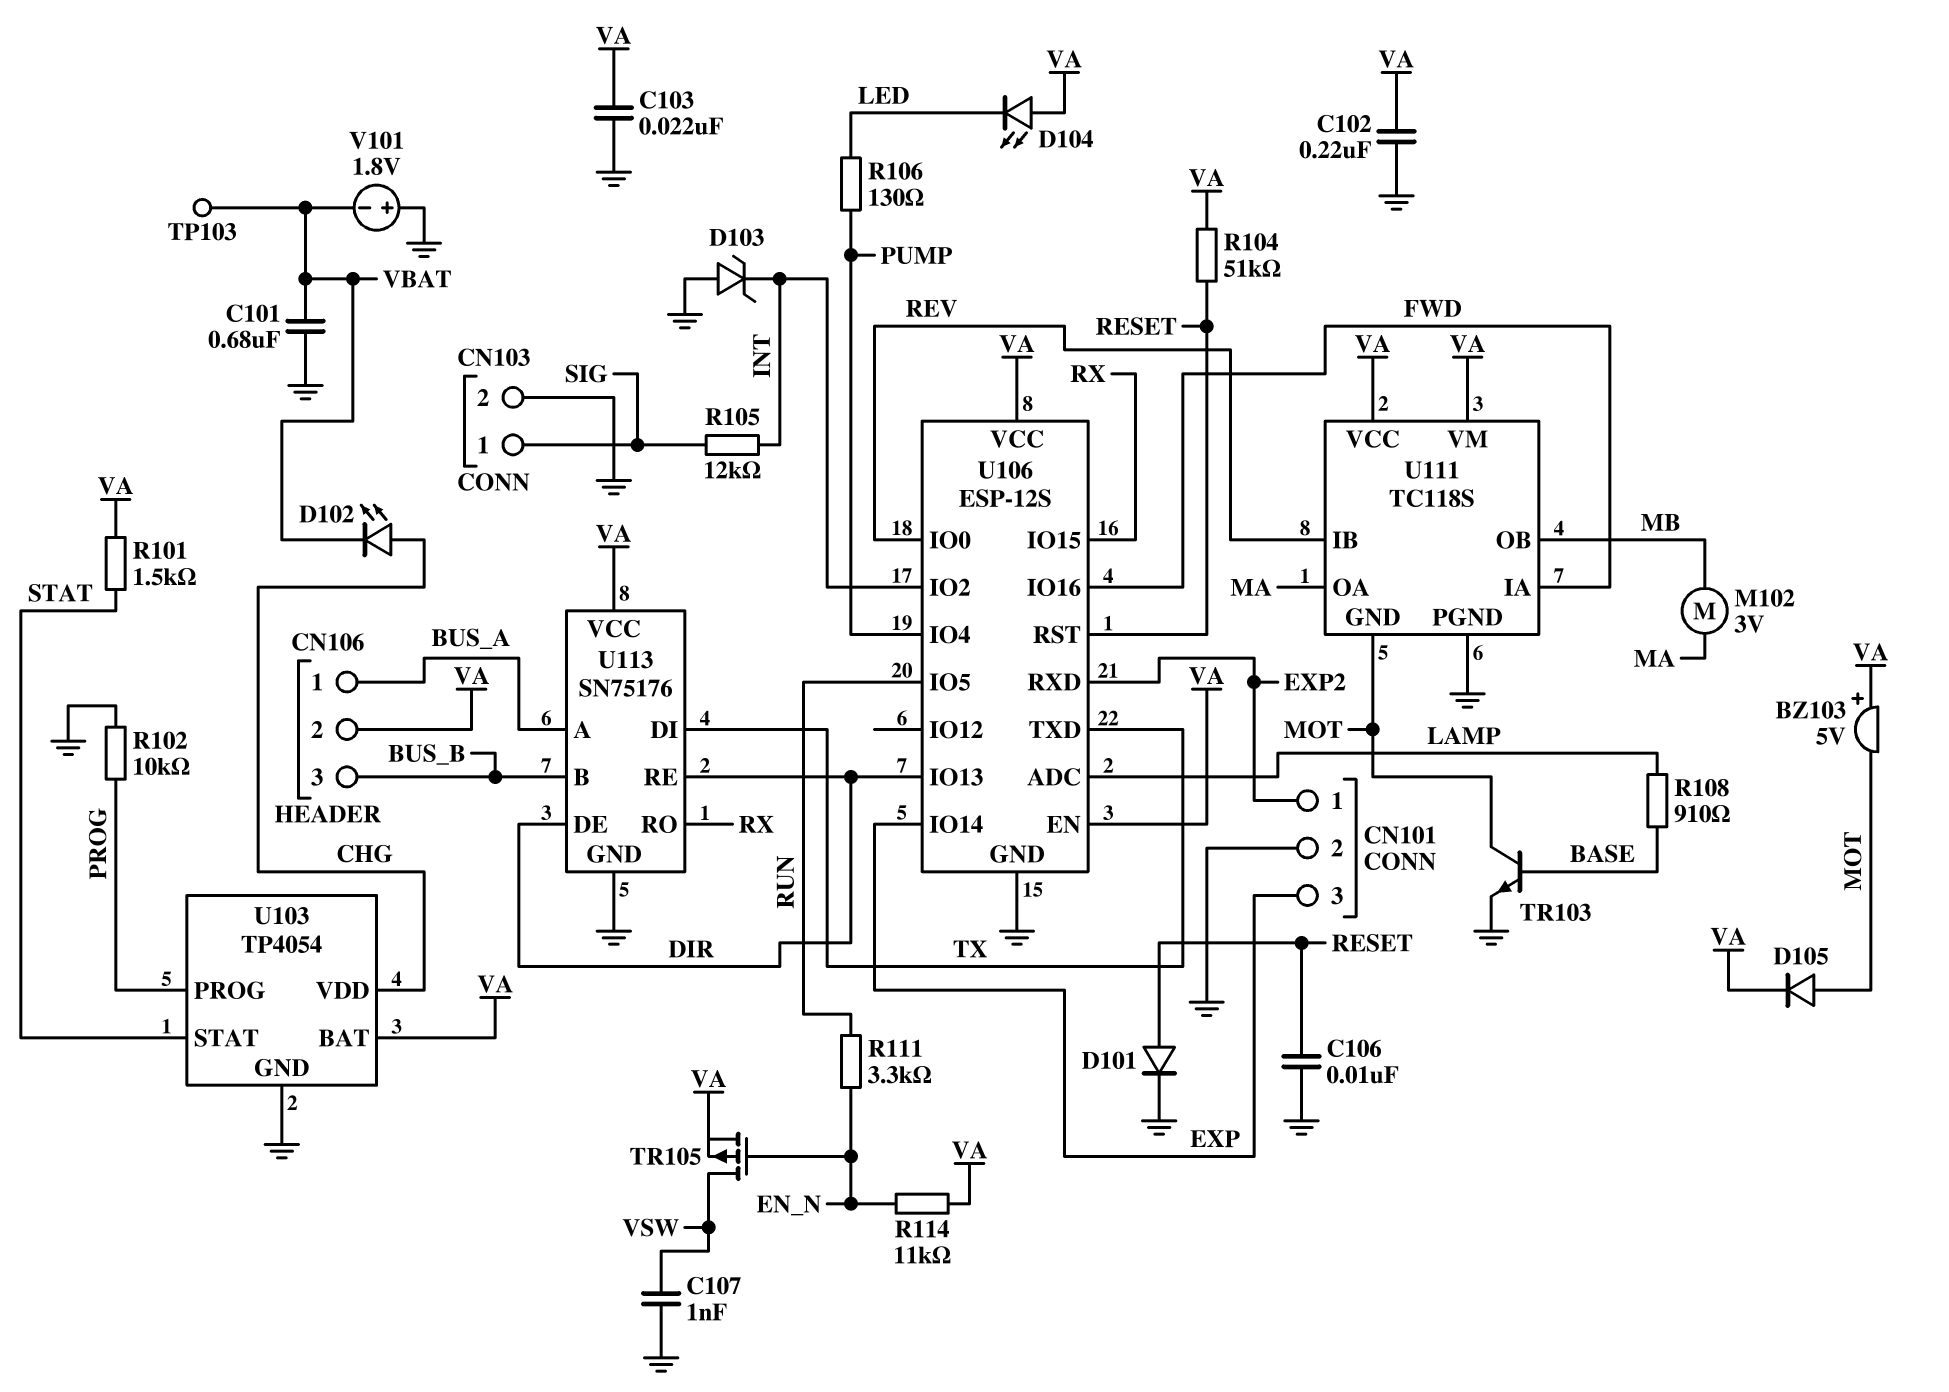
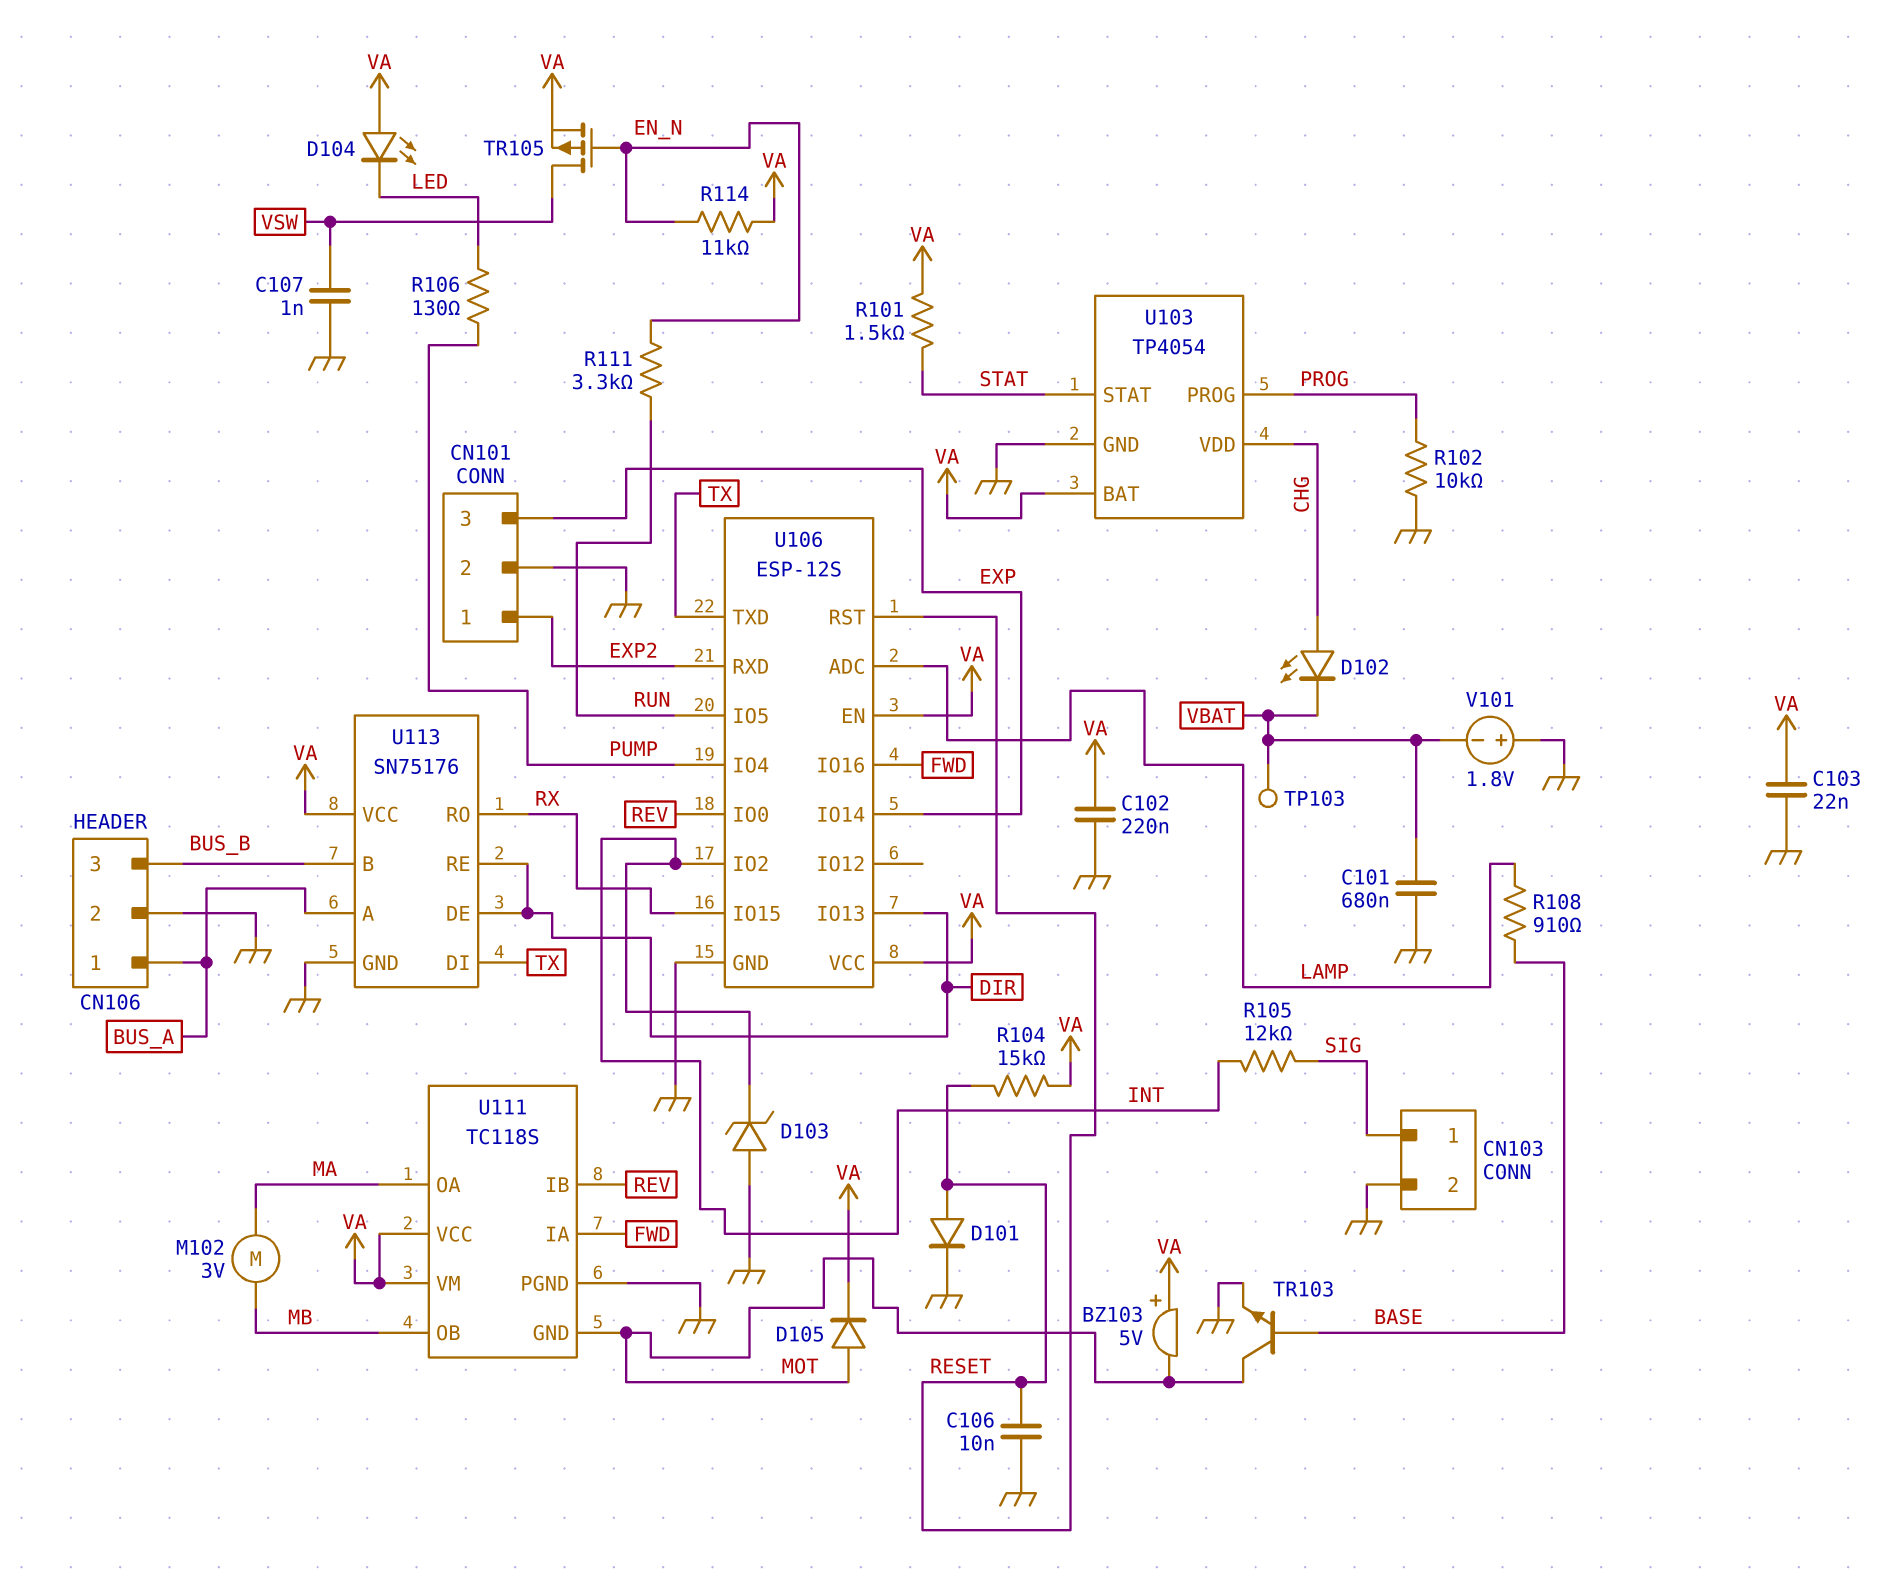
CN106 pin 2: VA -> GND
R104: 51k (RESET, VA) -> 15k (RESET, VA)

